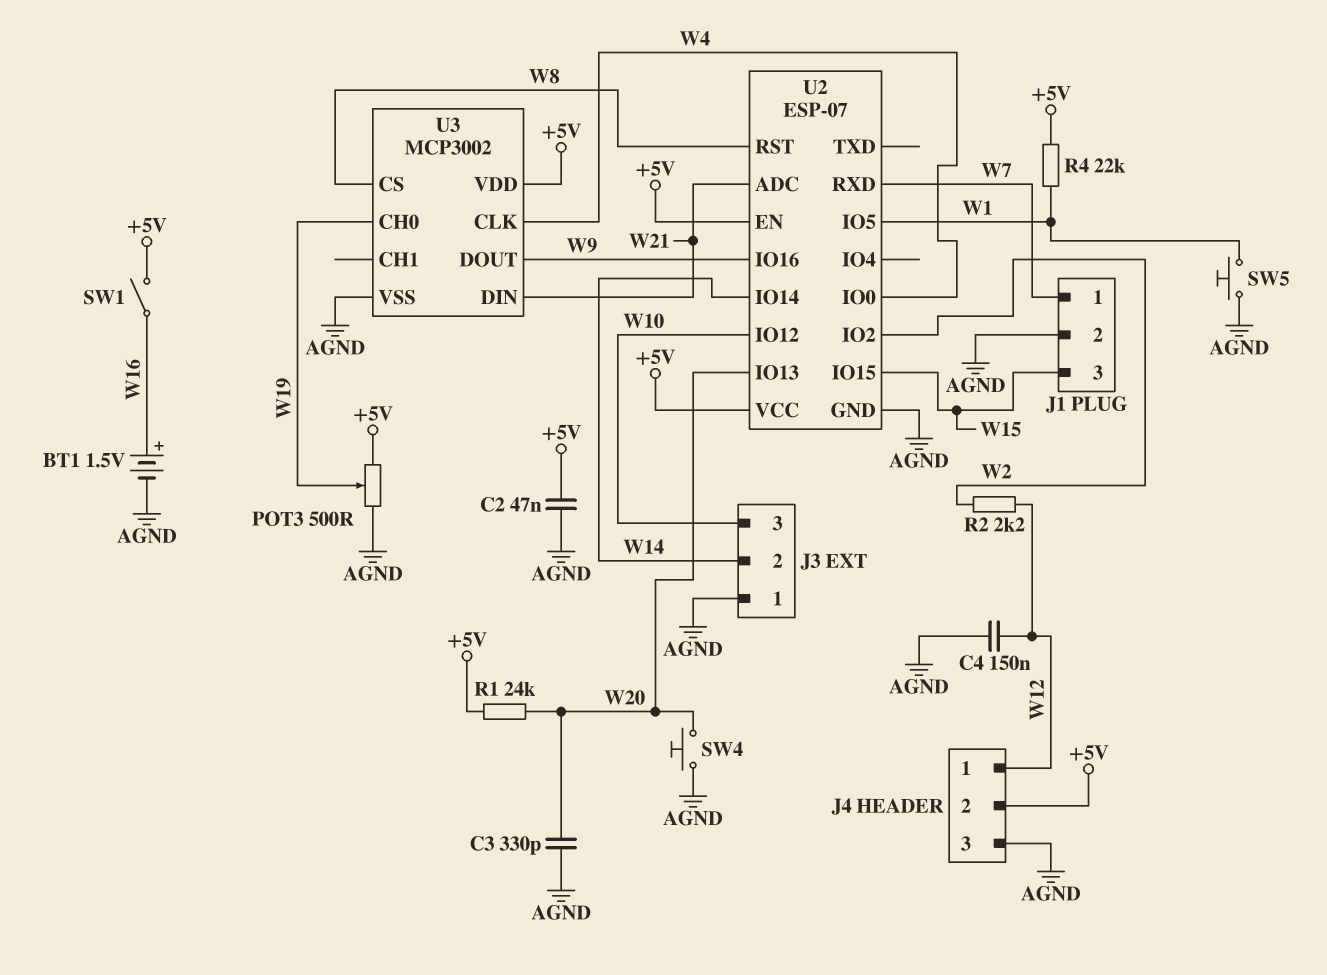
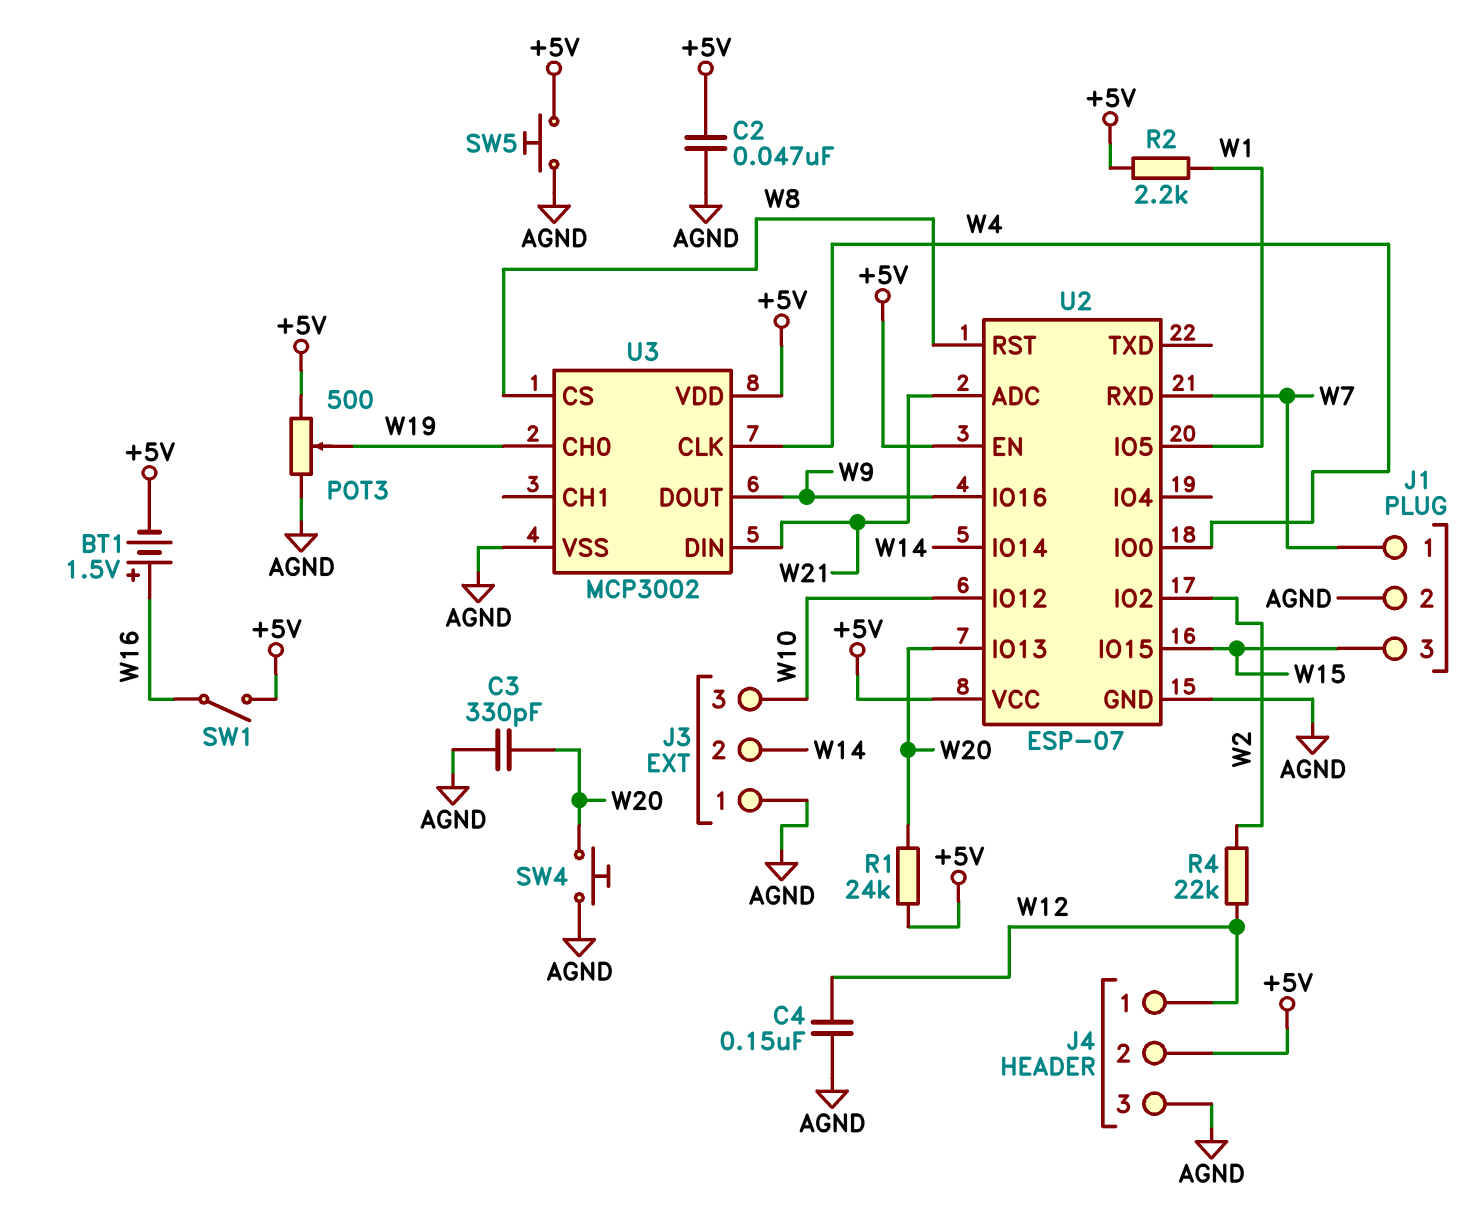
BT1: 1.5V (plus W16, minus AGND) -> 1.5V (plus W16, minus +5V)
R2: 2.2k (W2, W12) -> 2.2k (+5V, W1)
R4: 22k (+5V, W1) -> 22k (W2, W12)
SW5: button (AGND, W1) -> button (+5V, AGND)

